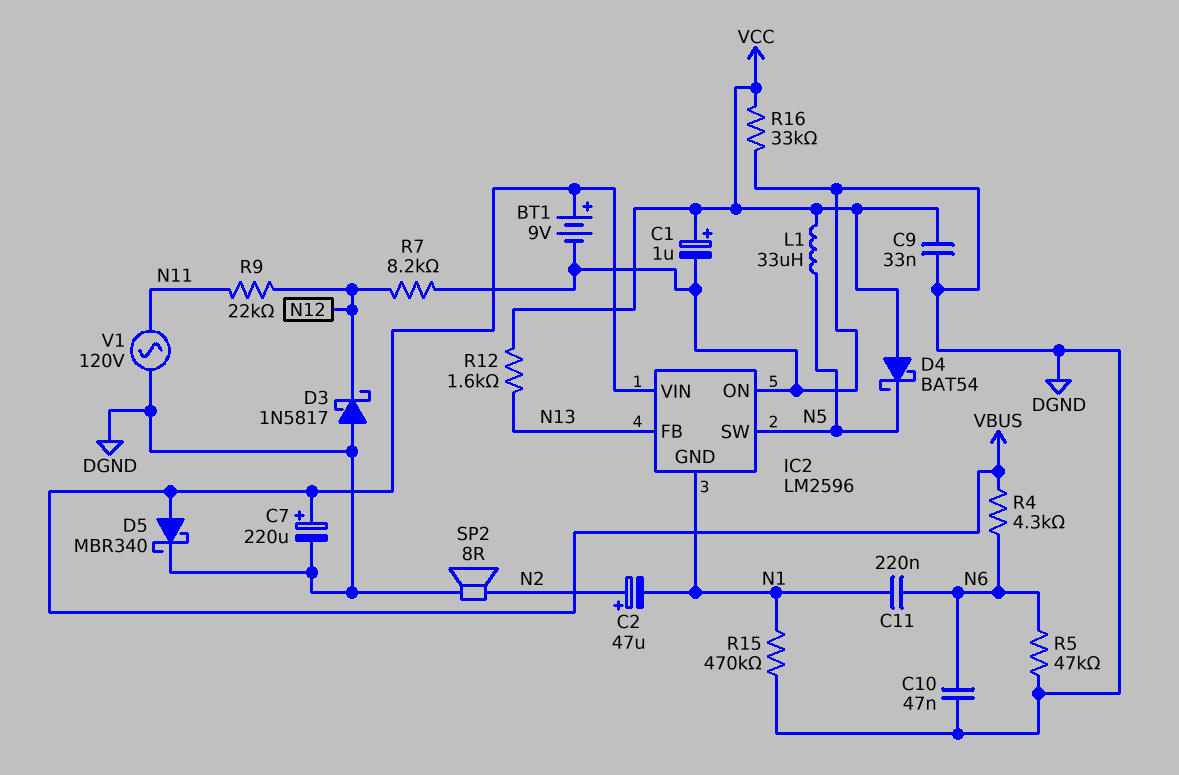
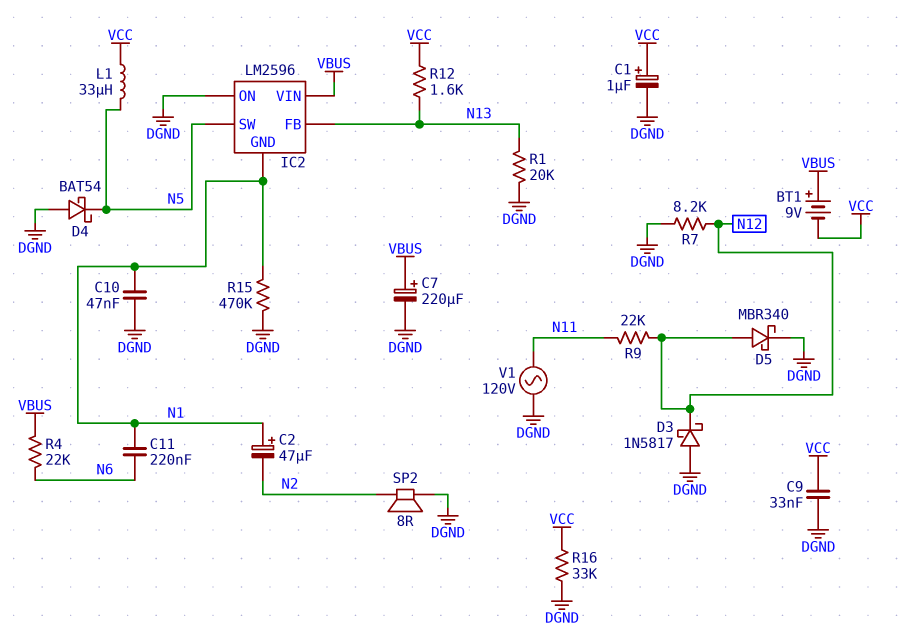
BT1: 9V (plus VBUS, minus DGND) -> 9V (plus VBUS, minus VCC)
C2: 47uF (plus N2, minus N1) -> 47uF (plus N1, minus N2)
C10: 47nF (DGND, N6) -> 47nF (DGND, N1)
D4: schottky BAT54 (A VCC, K N5) -> schottky BAT54 (A DGND, K N5)
D5: schottky MBR340 (A VBUS, K DGND) -> schottky MBR340 (A N12, K DGND)
R1: none -> 20k (DGND, N13)
R4: 4.3k (N6, VBUS) -> 22k (N6, VBUS)
R5: 47k (DGND, N6) -> none

